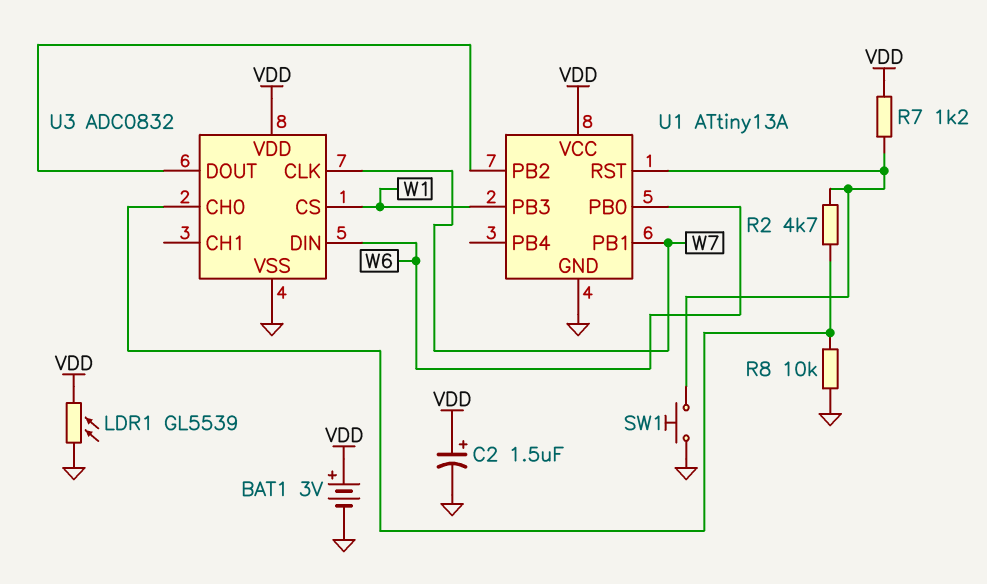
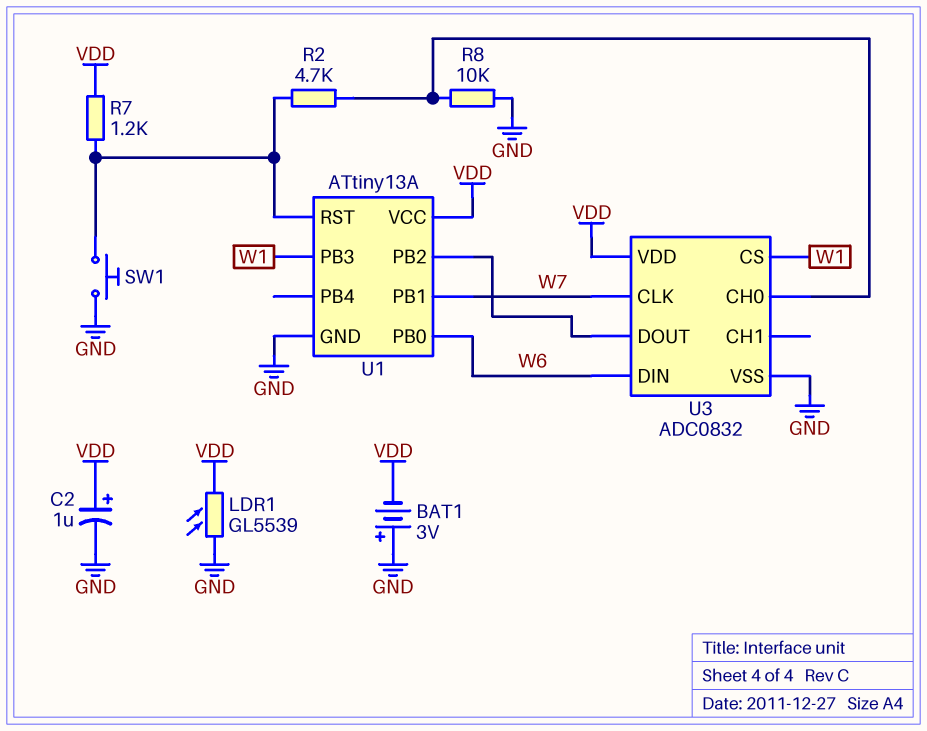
BAT1: 3V (plus VDD, minus GND) -> 3V (plus GND, minus VDD)
C2: 1.5uF (plus VDD, minus GND) -> 1uF (plus VDD, minus GND)

